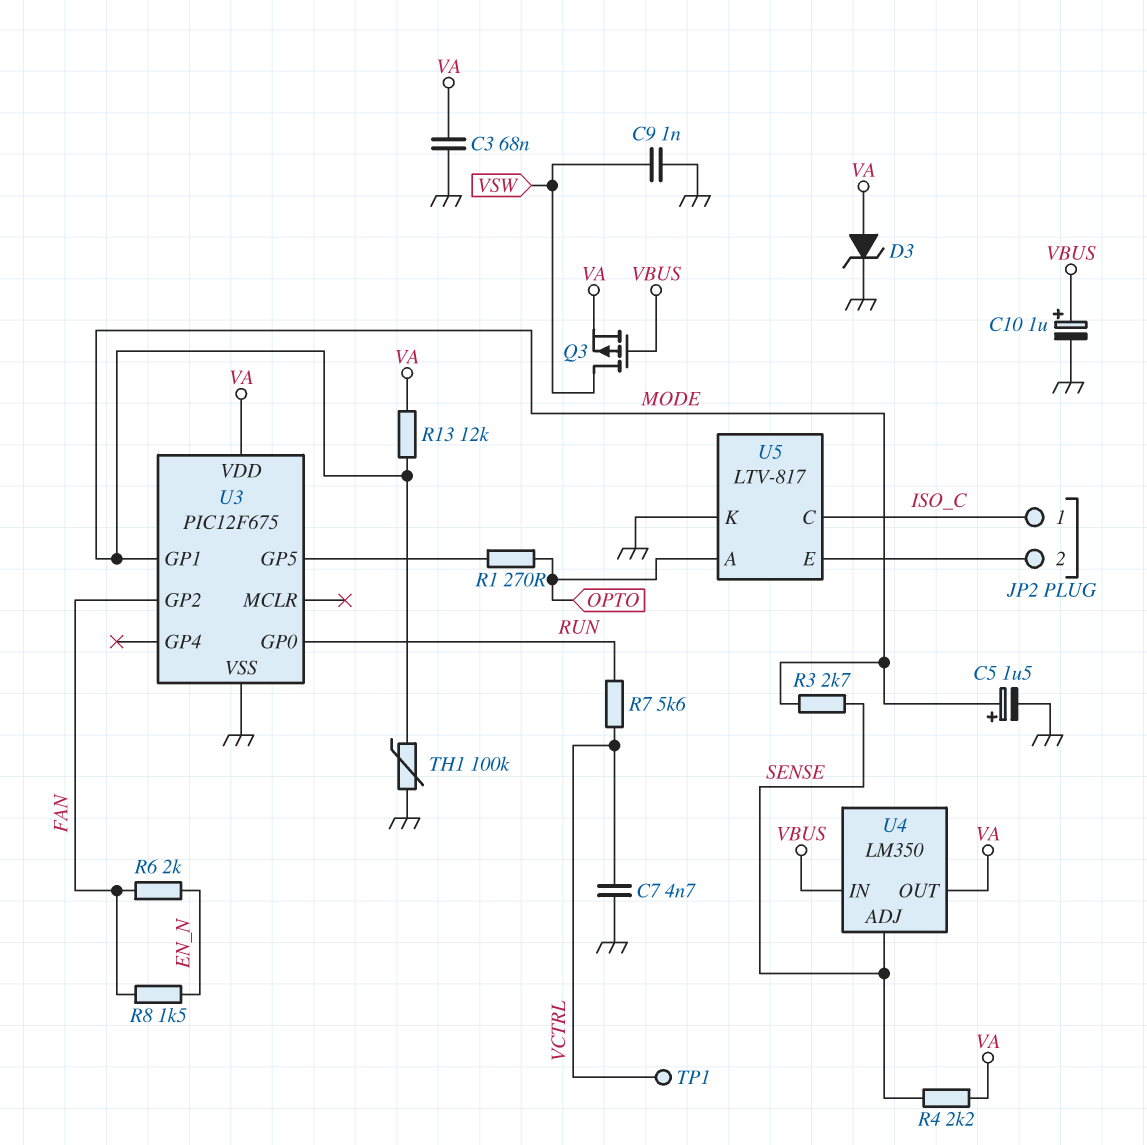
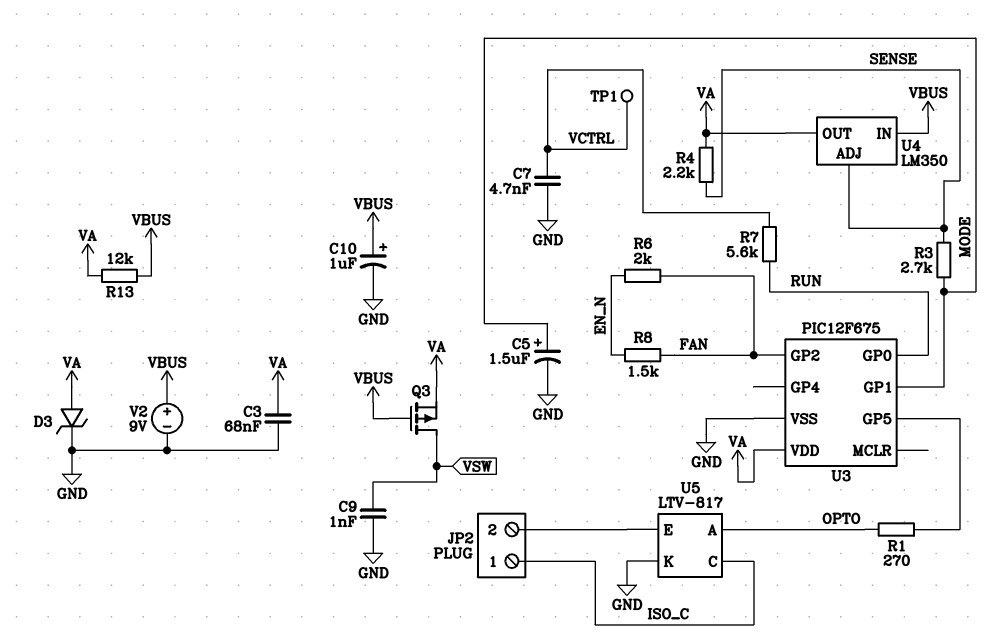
R13: 12k (MODE, VA) -> 12k (VA, VBUS)
TH1: 100k (GND, MODE) -> none
V2: none -> 9V (plus VBUS, minus GND)

